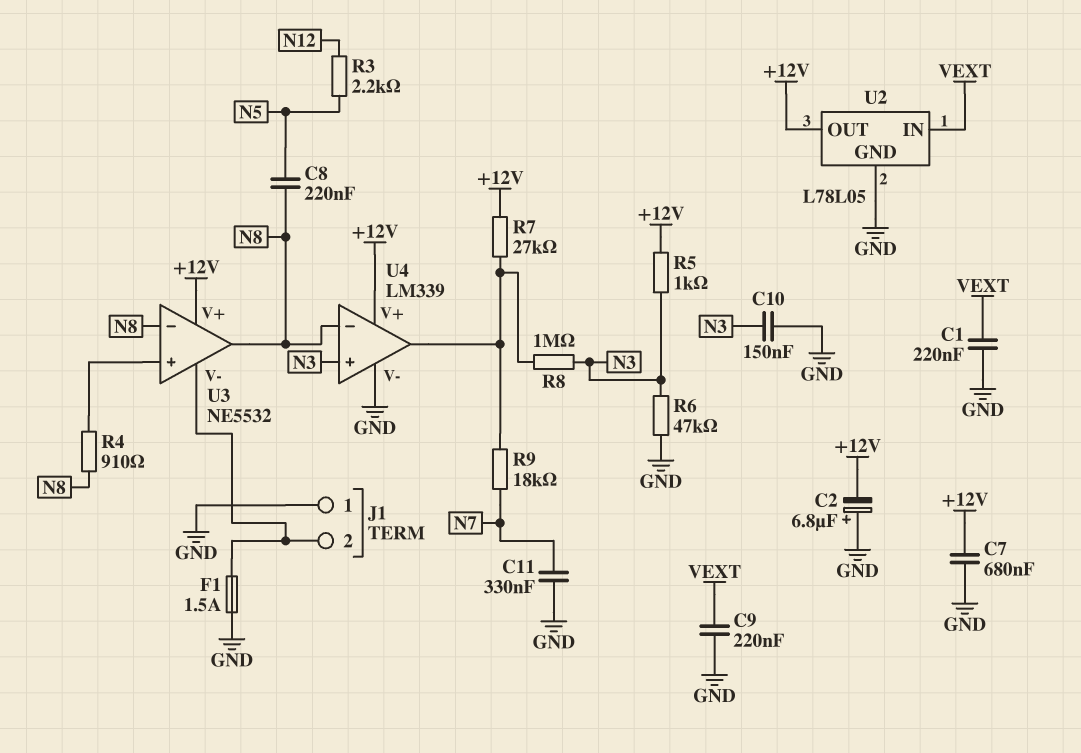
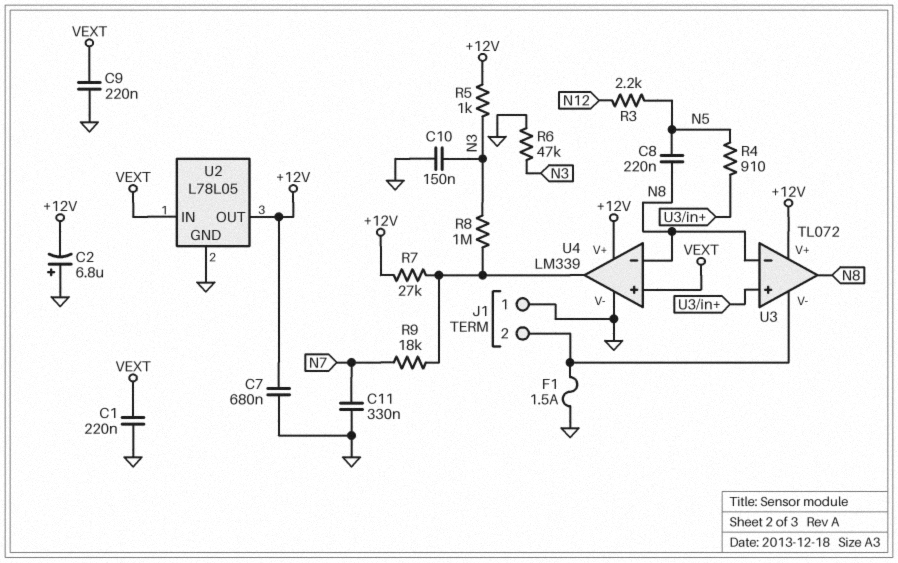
R4: 910 (N8, U3/in+) -> 910 (N5, U3/in+)
U3: NE5532 -> TL072
U4 pin in+: N3 -> VEXT

